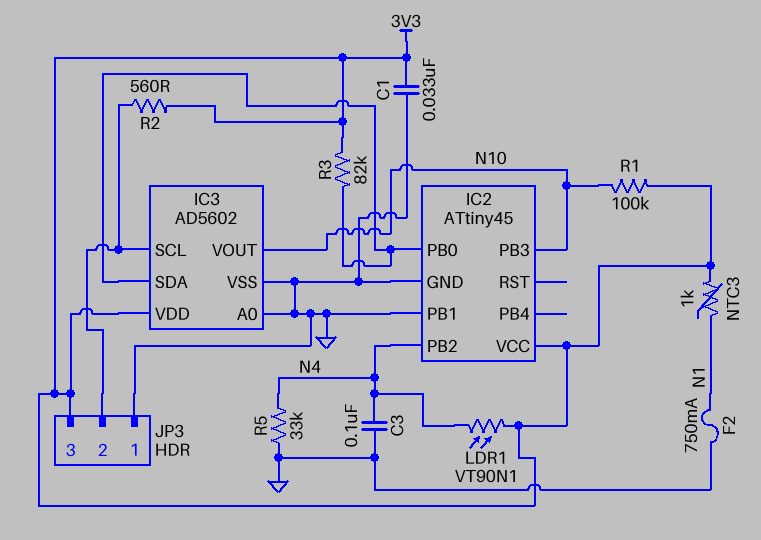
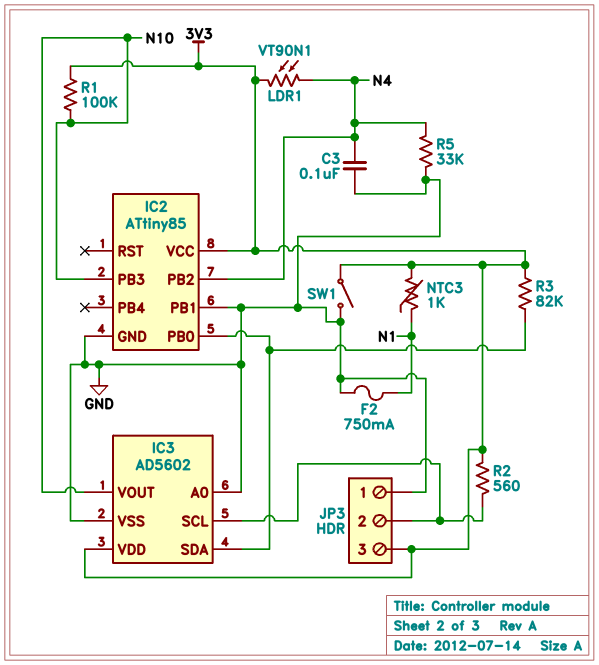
C1: 33nF (3V3, GND) -> none
IC2: ATtiny45 -> ATtiny85
SW1: none -> switch (3V3, GND)

